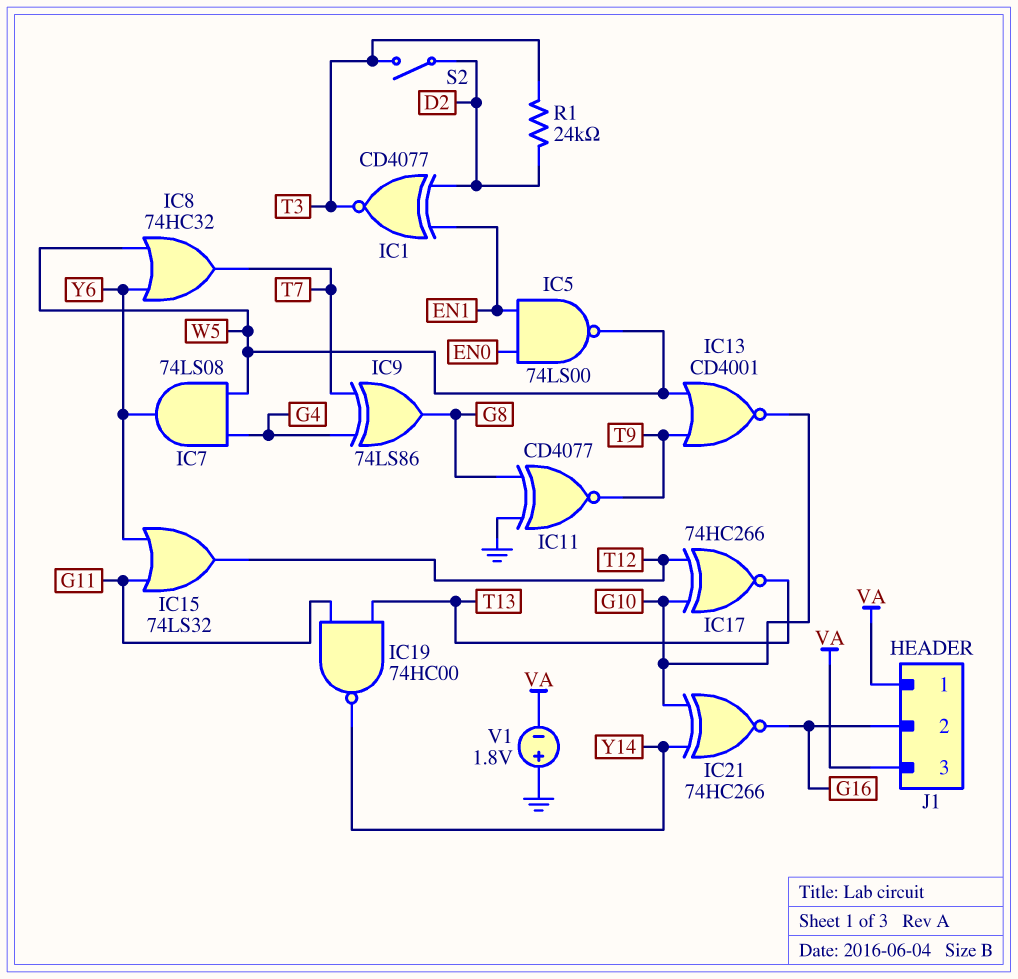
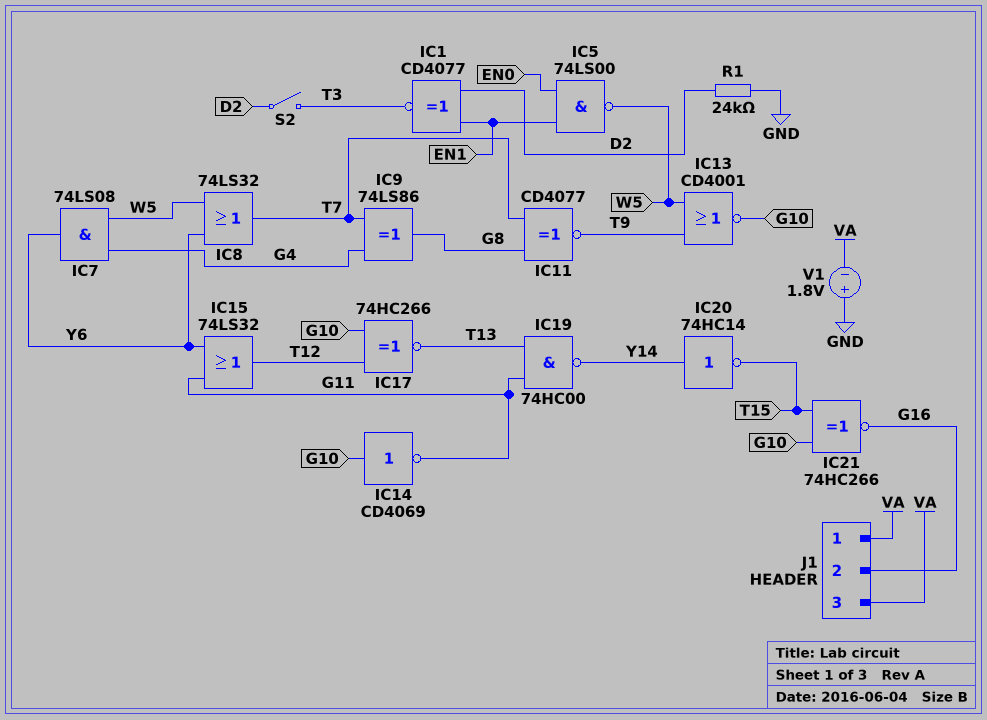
IC8: OR 74HC32 (in W5, in Y6, out T7) -> OR 74LS32 (in W5, in Y6, out T7)
IC11: XNOR CD4077 (in G8, in GND, out T9) -> XNOR CD4077 (in G8, in T7, out T9)
IC14: none -> NOT CD4069 (in G10, out G11)
IC20: none -> NOT 74HC14 (in Y14, out T15)
IC21: XNOR 74HC266 (in G10, in Y14, out G16) -> XNOR 74HC266 (in G10, in T15, out G16)
R1: 24k (D2, T3) -> 24k (D2, GND)

